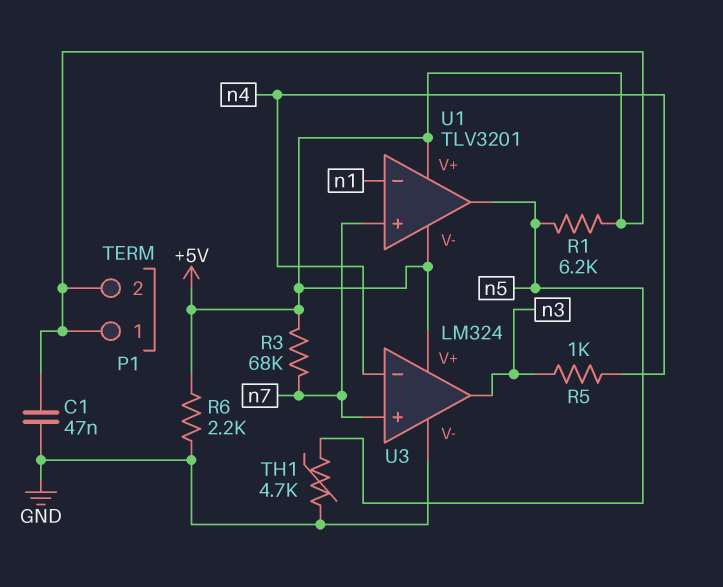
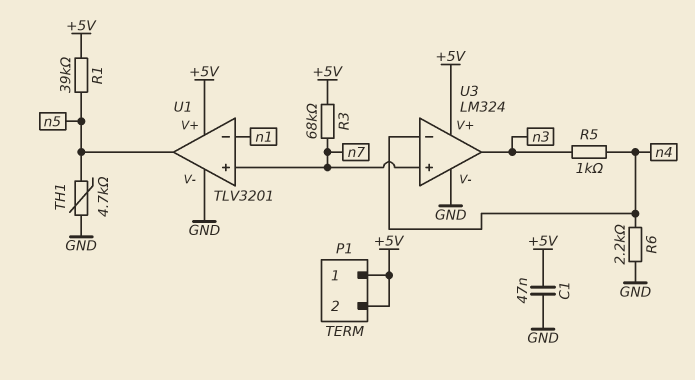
R1: 6.2k (+5V, n5) -> 39k (+5V, n5)
R6: 2.2k (+5V, GND) -> 2.2k (GND, n4)
U1 pin V-: +5V -> GND

